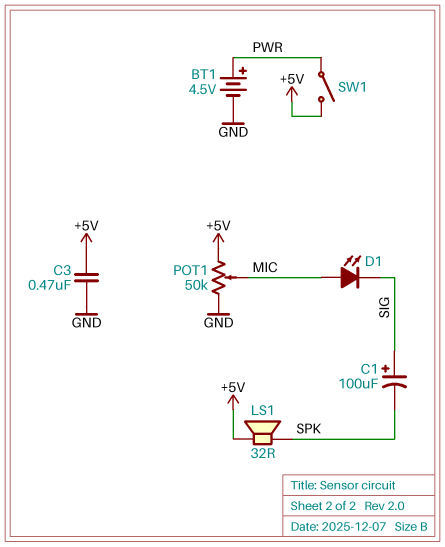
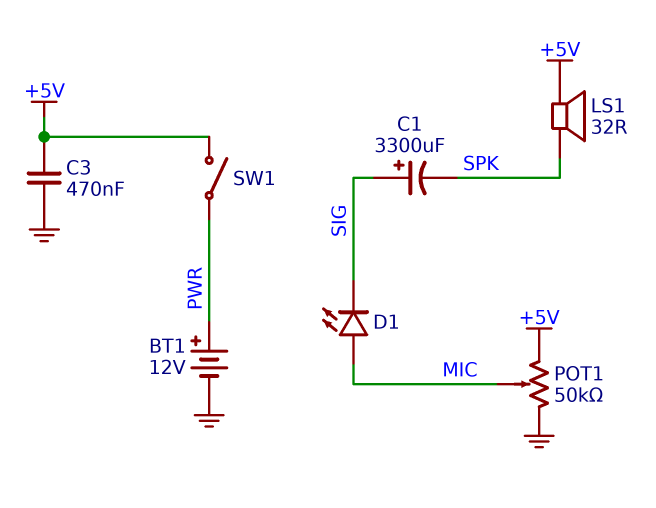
BT1: 4.5V (plus PWR, minus GND) -> 12V (plus PWR, minus GND)
C1: 100uF (plus SIG, minus SPK) -> 3300uF (plus SIG, minus SPK)

